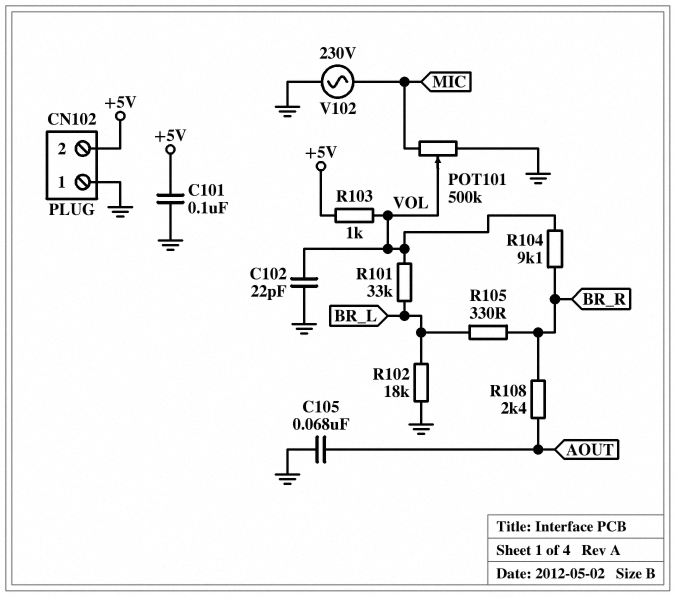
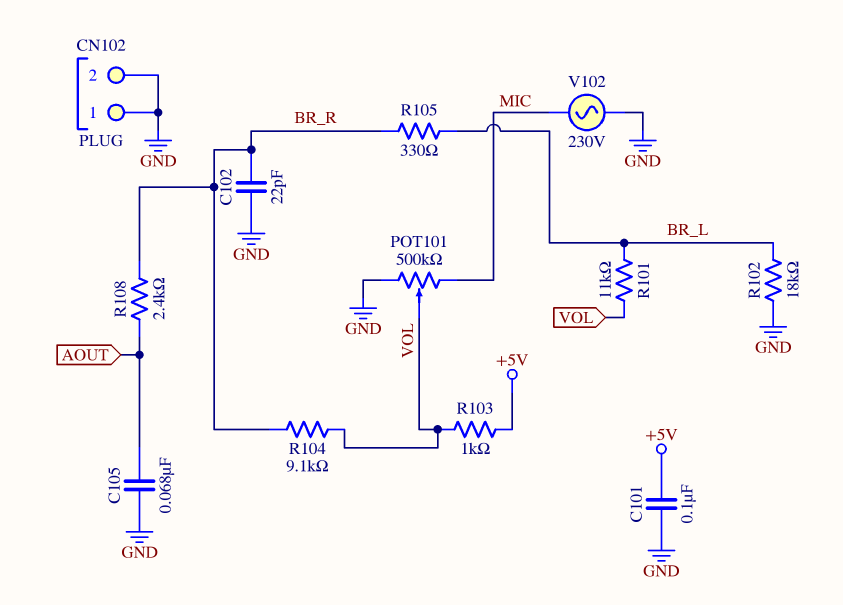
C102: 22pF (GND, VOL) -> 22pF (BR_R, GND)
CN102 pin 2: +5V -> GND
R101: 33k (BR_L, VOL) -> 11k (BR_L, VOL)

